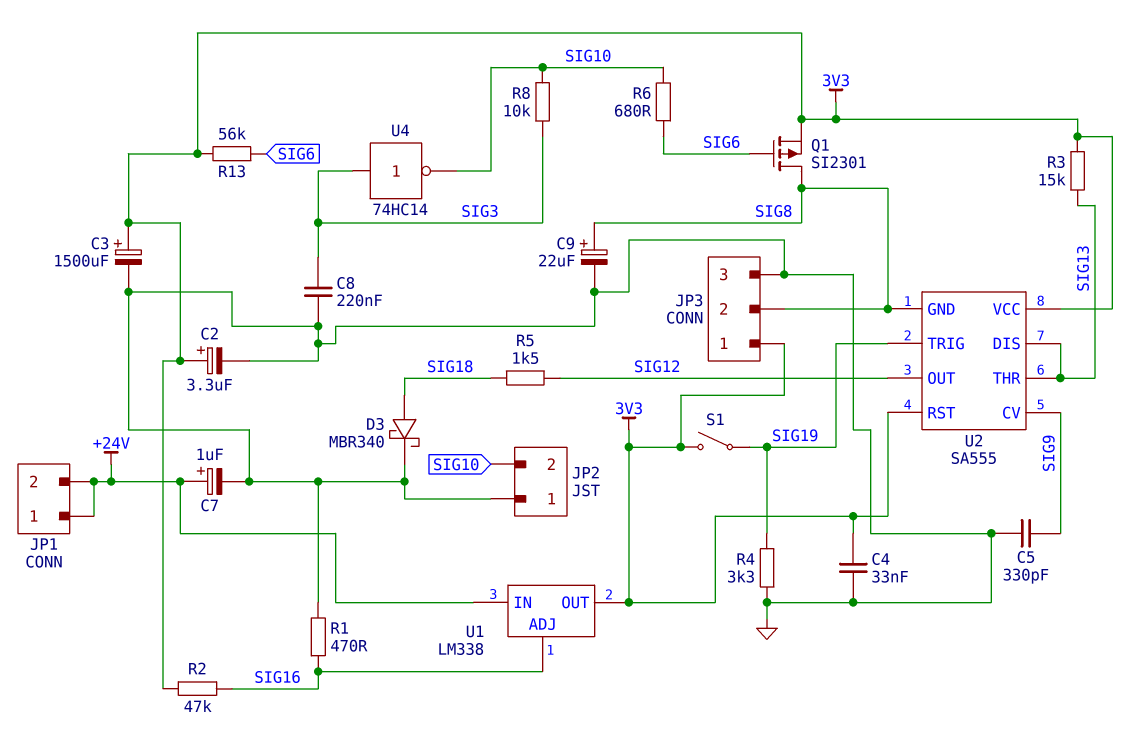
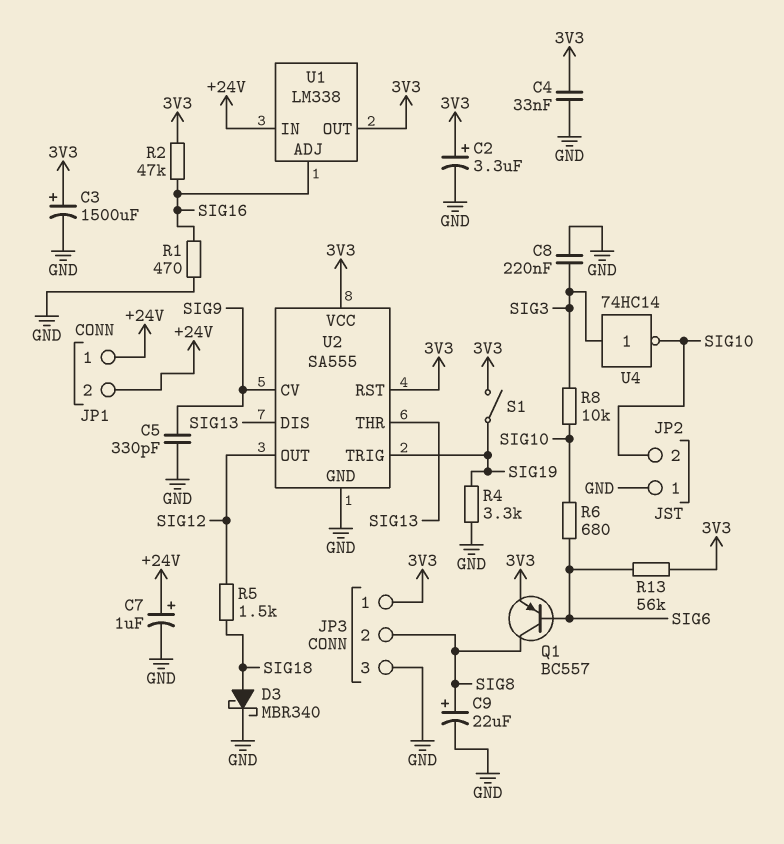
Q1: PMOS SI2301 (G SIG6, D SIG8, S 3V3) -> PNP BC557 (B SIG6, C SIG8, E 3V3)
R3: 15k (3V3, SIG13) -> none
U2 pin GND: SIG8 -> GND

